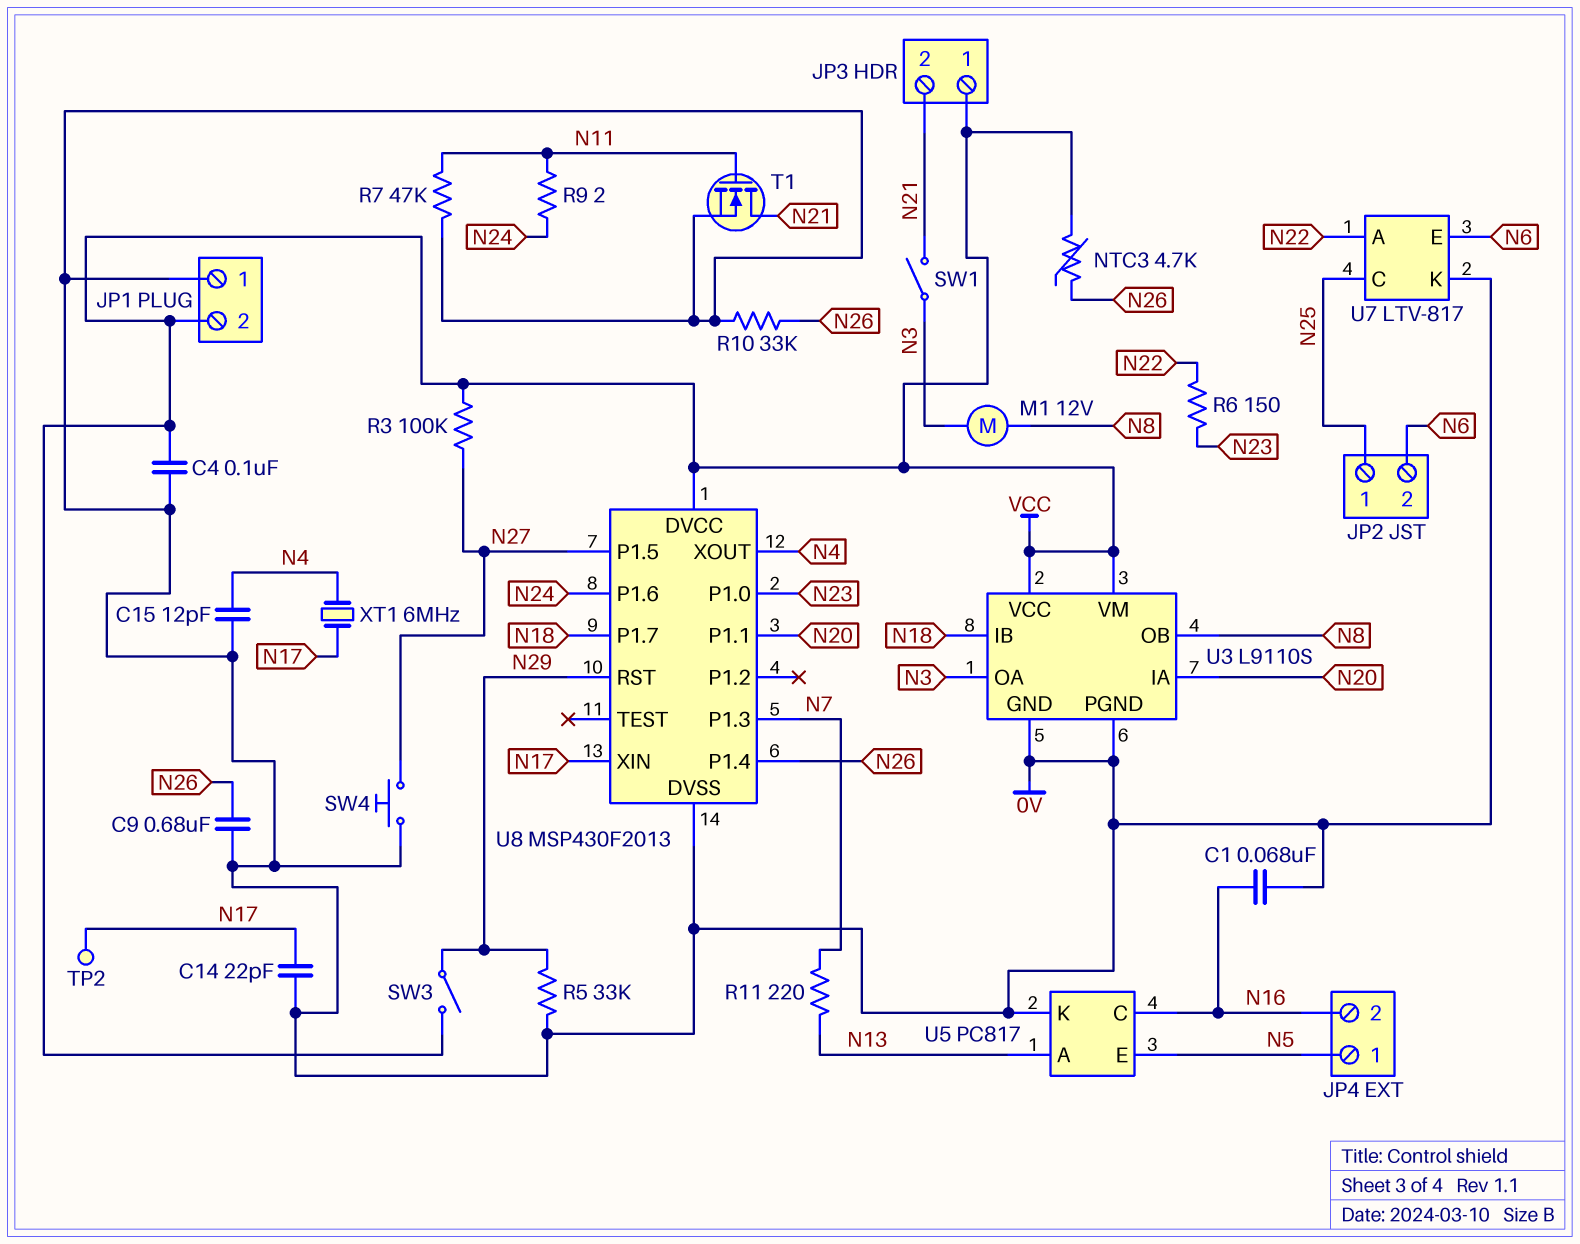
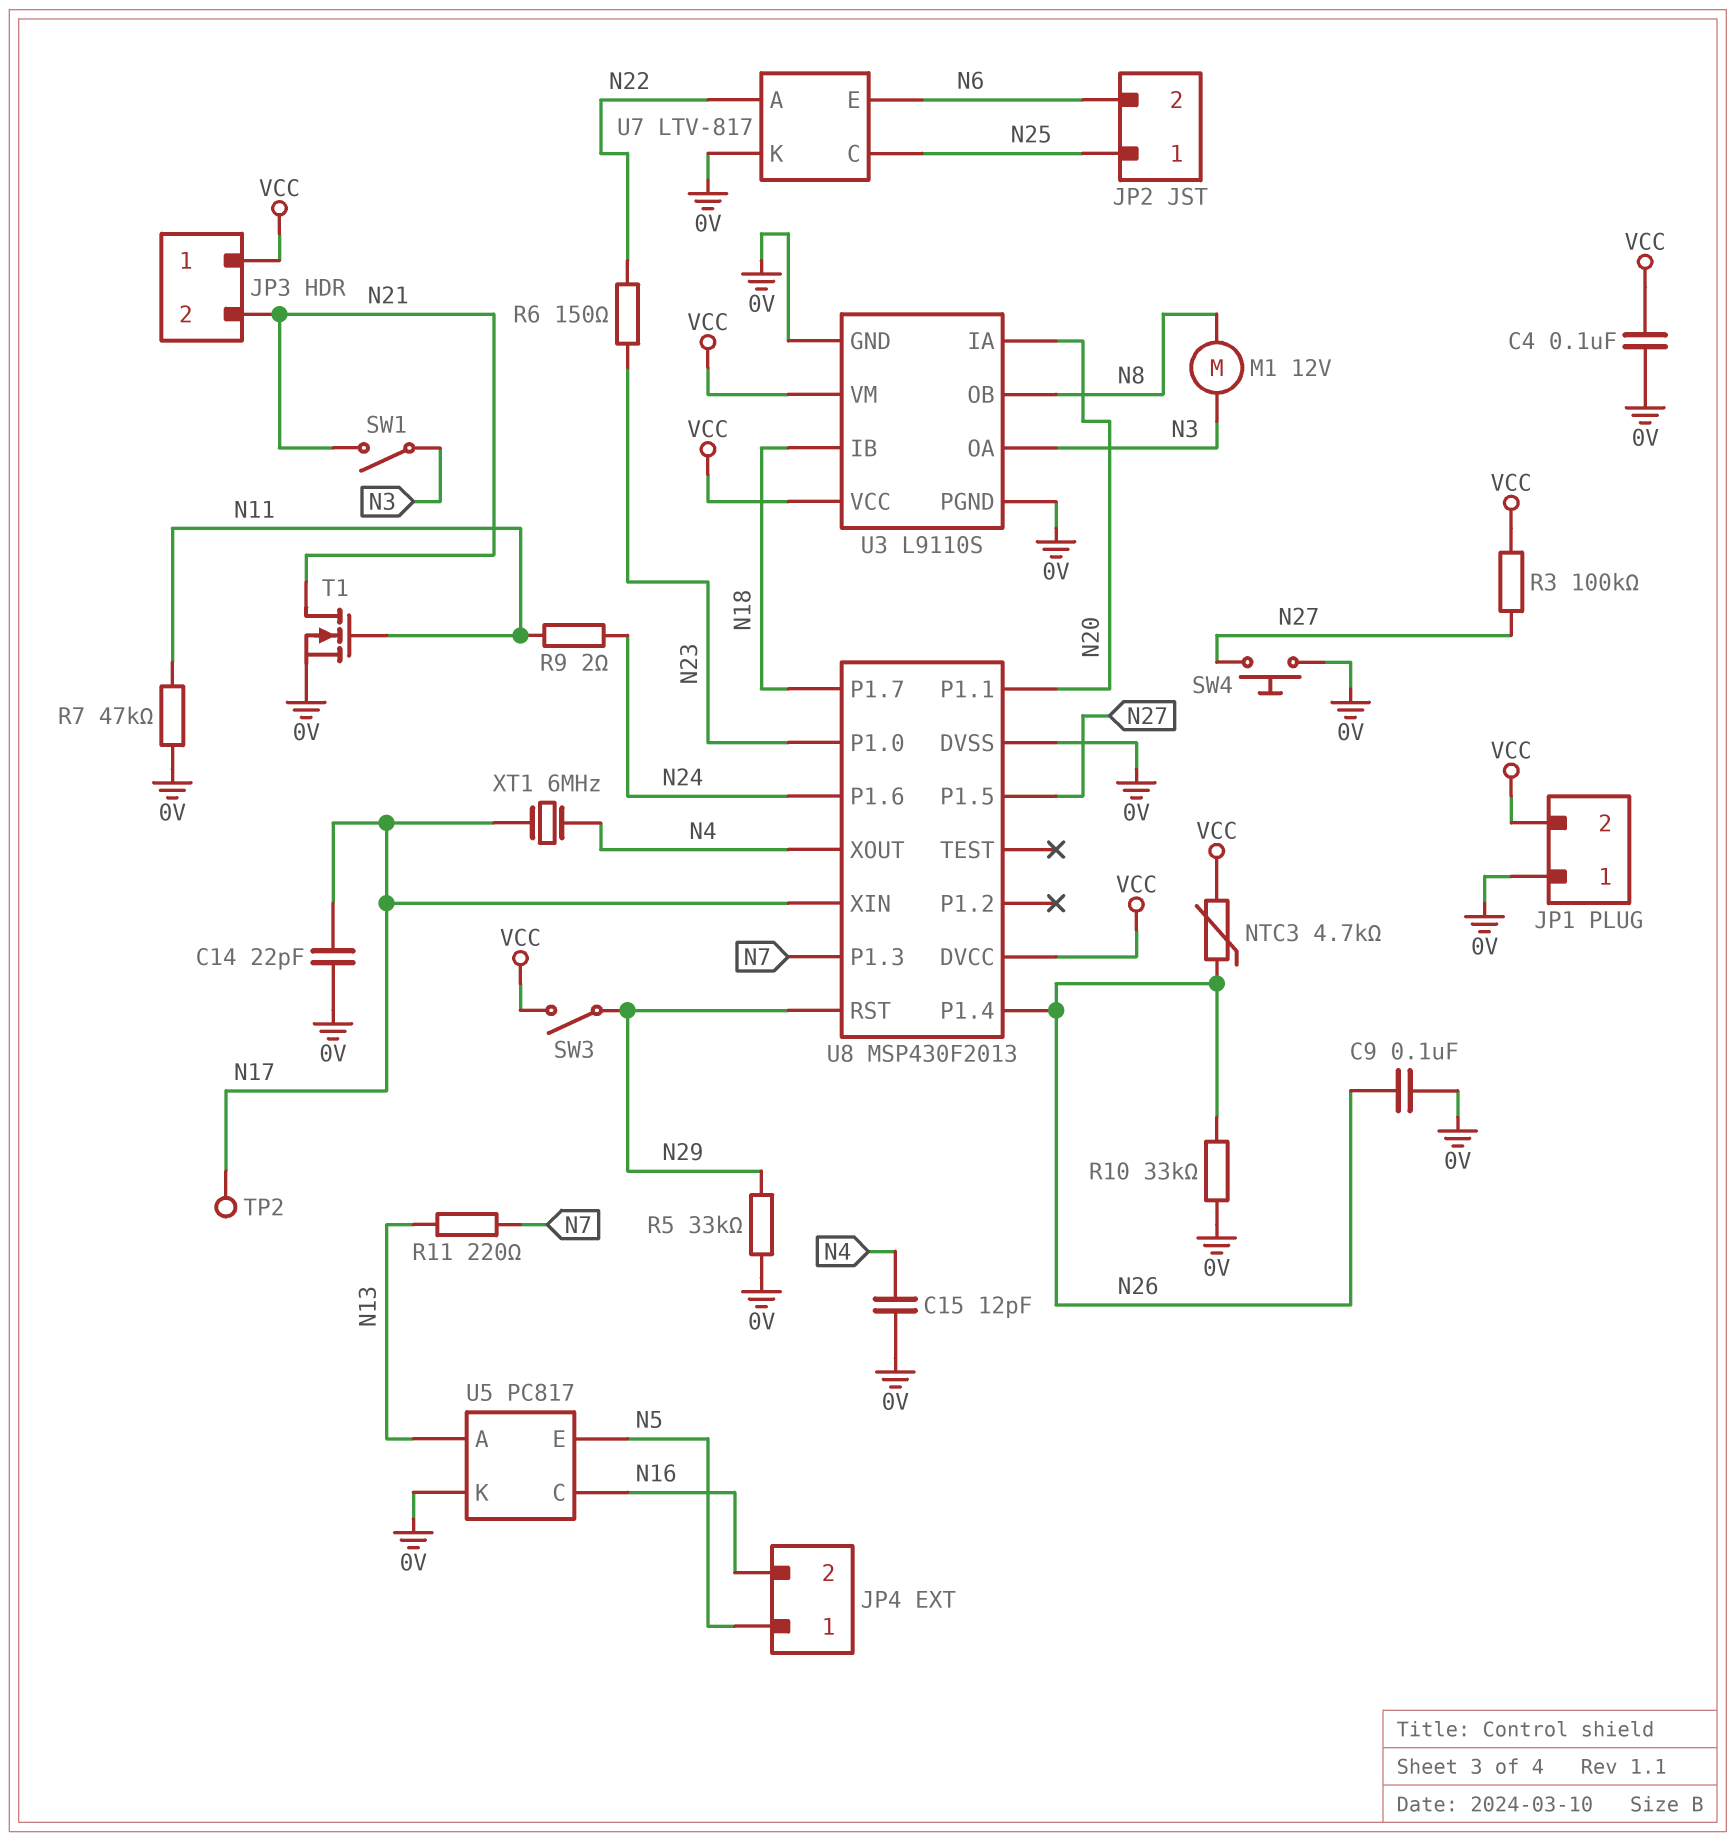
C1: 68nF (0V, N16) -> none
C9: 680nF (0V, N26) -> 100nF (0V, N26)

